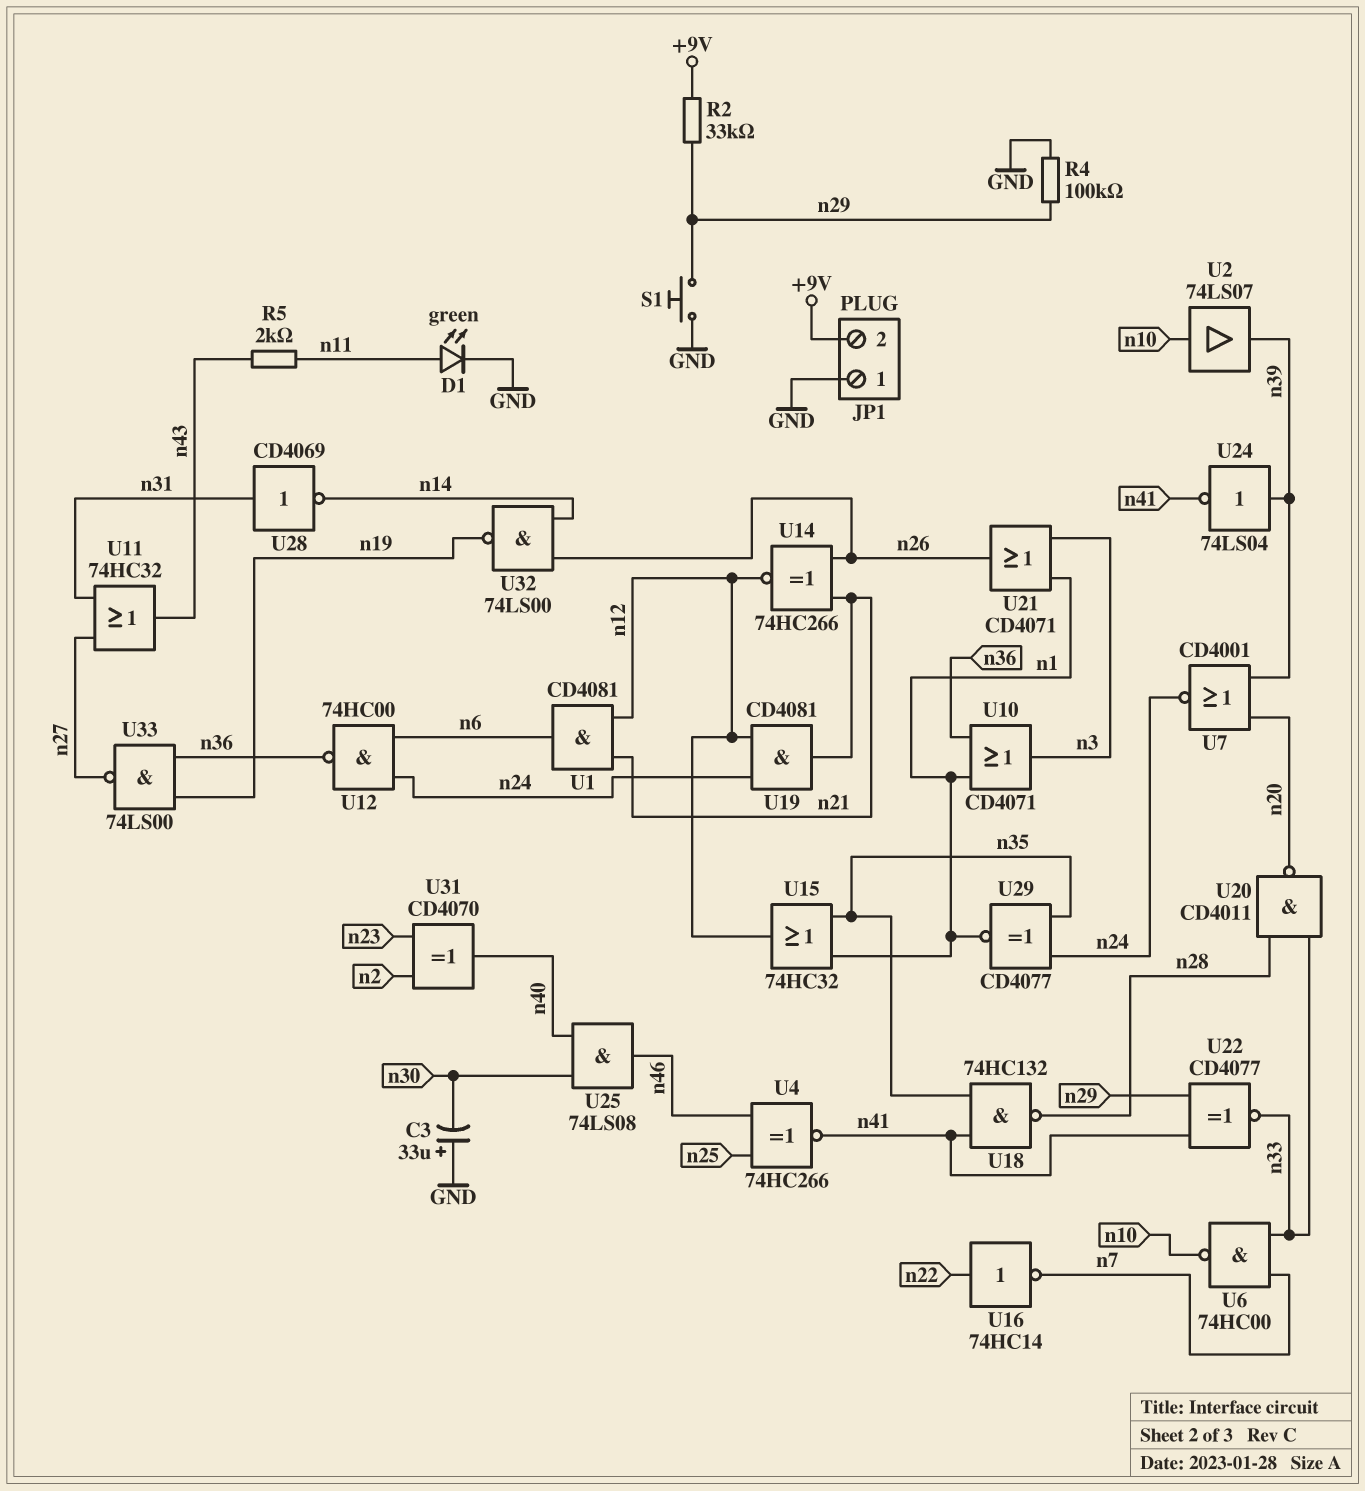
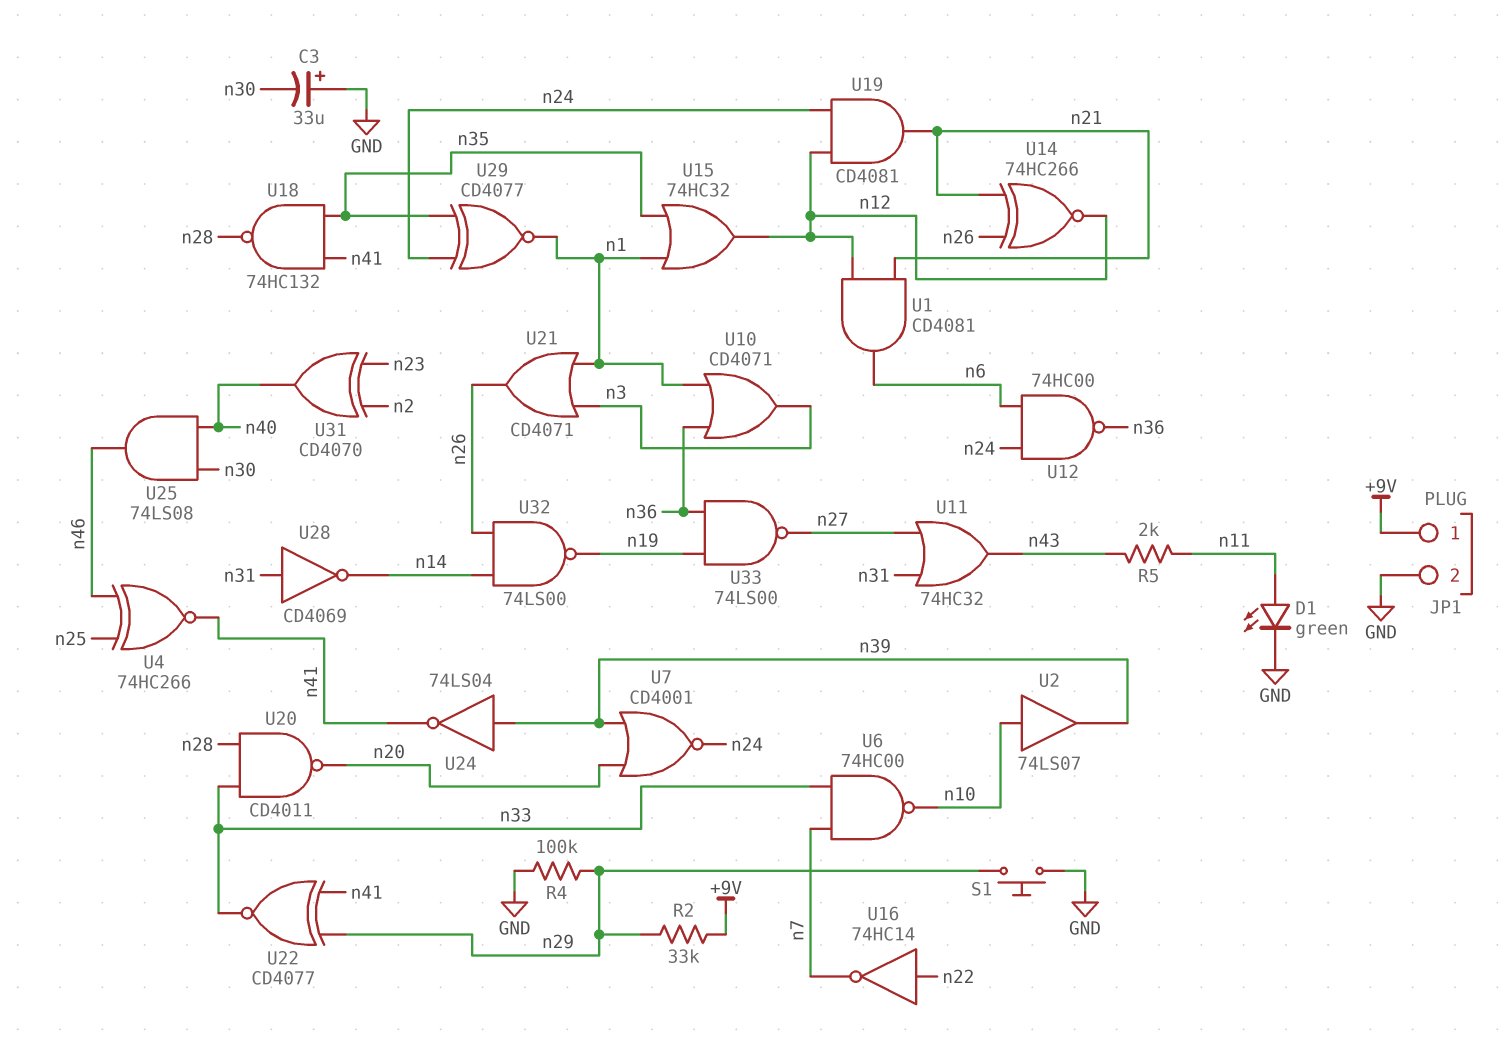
JP1 pin 1: GND -> +9V
JP1 pin 2: +9V -> GND

